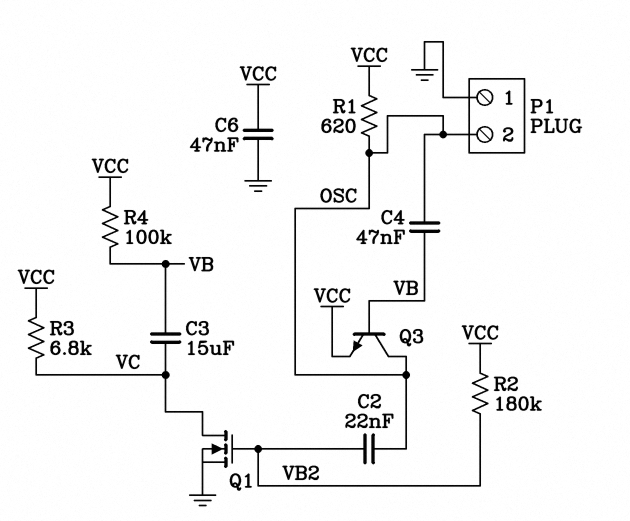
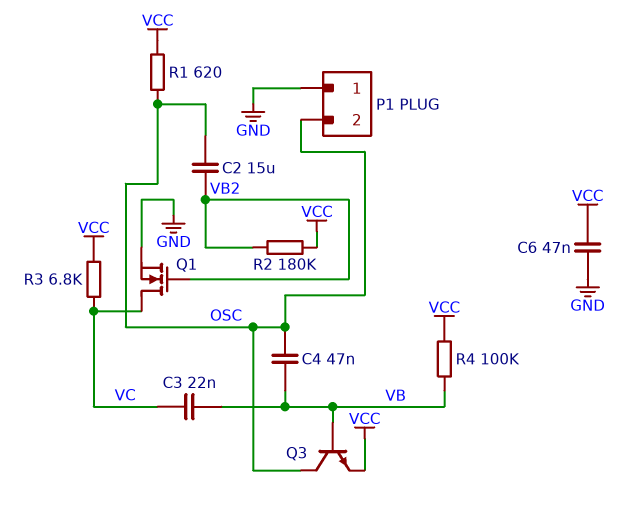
C2: 22nF (OSC, VB2) -> 15uF (OSC, VB2)
C3: 15uF (VB, VC) -> 22nF (VB, VC)

